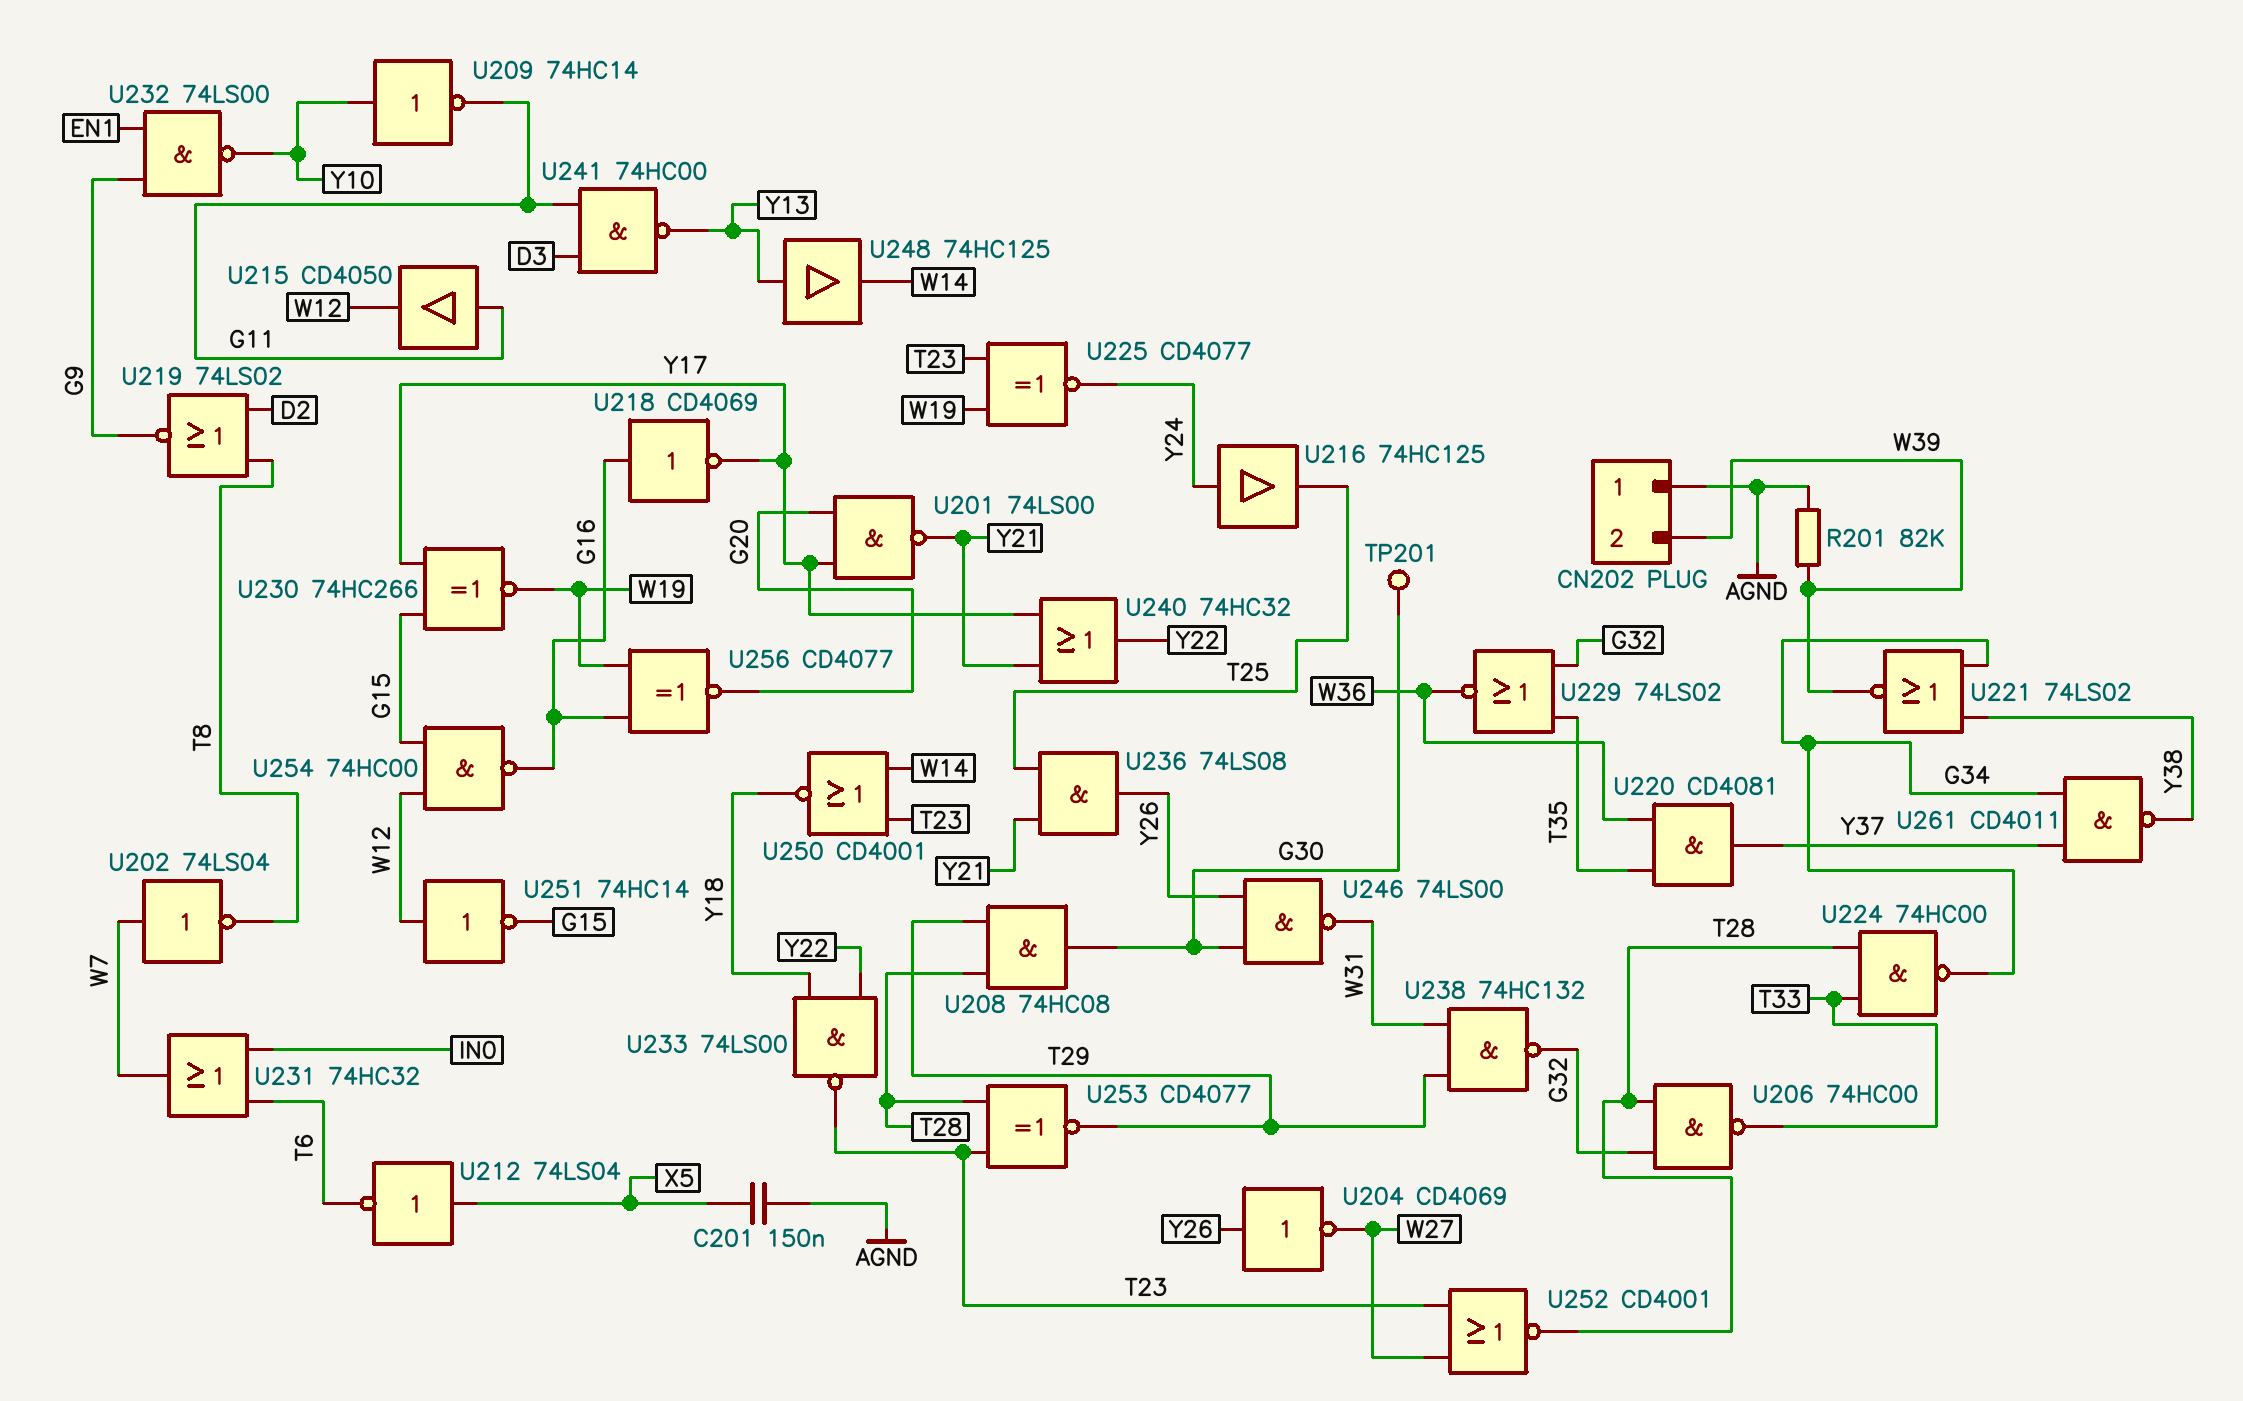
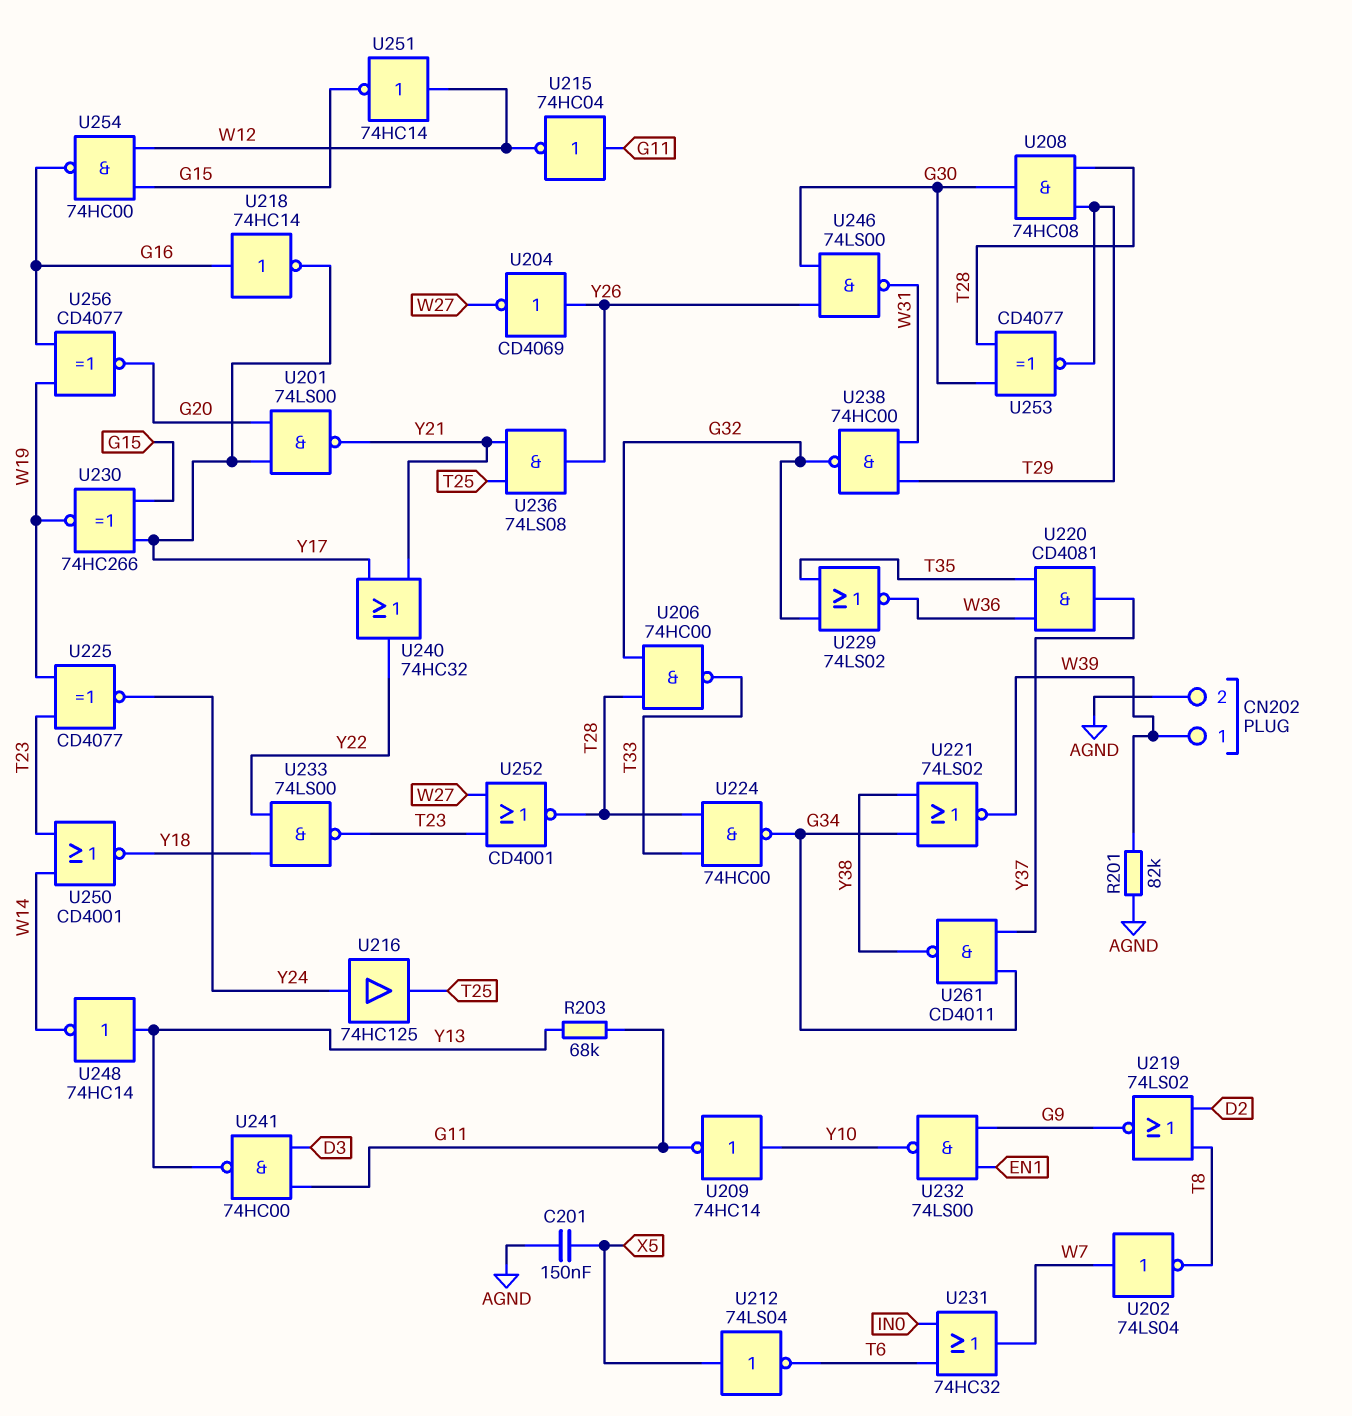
CN202 pin 1: AGND -> W39
CN202 pin 2: W39 -> AGND
R203: none -> 68k (G11, Y13)
TP201: test point (G30) -> none
U215: buffer CD4050 (in G11, out W12) -> NOT 74HC04 (in G11, out W12)
U218: NOT CD4069 (in G16, out Y17) -> NOT 74HC14 (in G16, out Y17)
U238: NAND 74HC132 (in T29, in W31, out G32) -> NAND 74HC00 (in T29, in W31, out G32)
U248: buffer 74HC125 (in Y13, out W14) -> NOT 74HC14 (in Y13, out W14)
U253: XNOR CD4077 (in T23, in T28, out T29) -> XNOR CD4077 (in G30, in T28, out T29)

